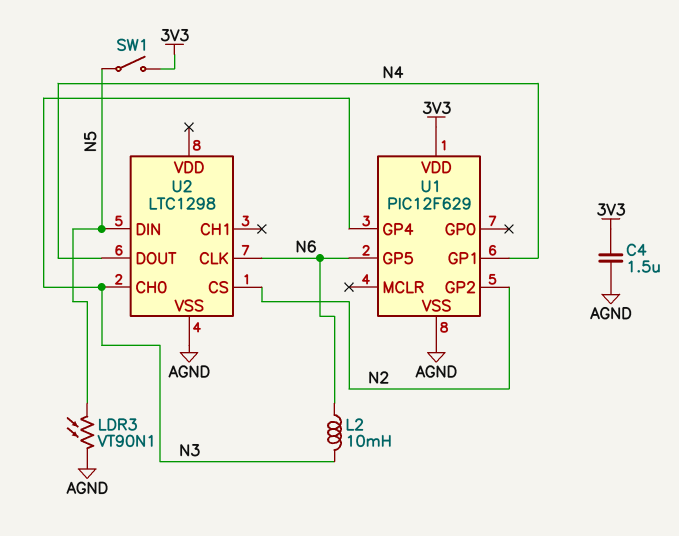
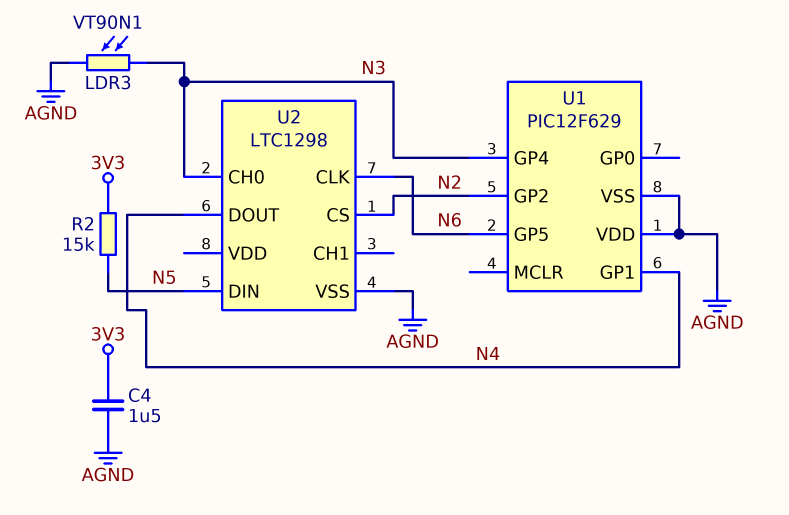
L2: 10mH (N3, N6) -> none
LDR3: VT90N1 (AGND, N5) -> VT90N1 (AGND, N3)
R2: none -> 15k (3V3, N5)
SW1: switch (3V3, N5) -> none
U1 pin VDD: 3V3 -> AGND

